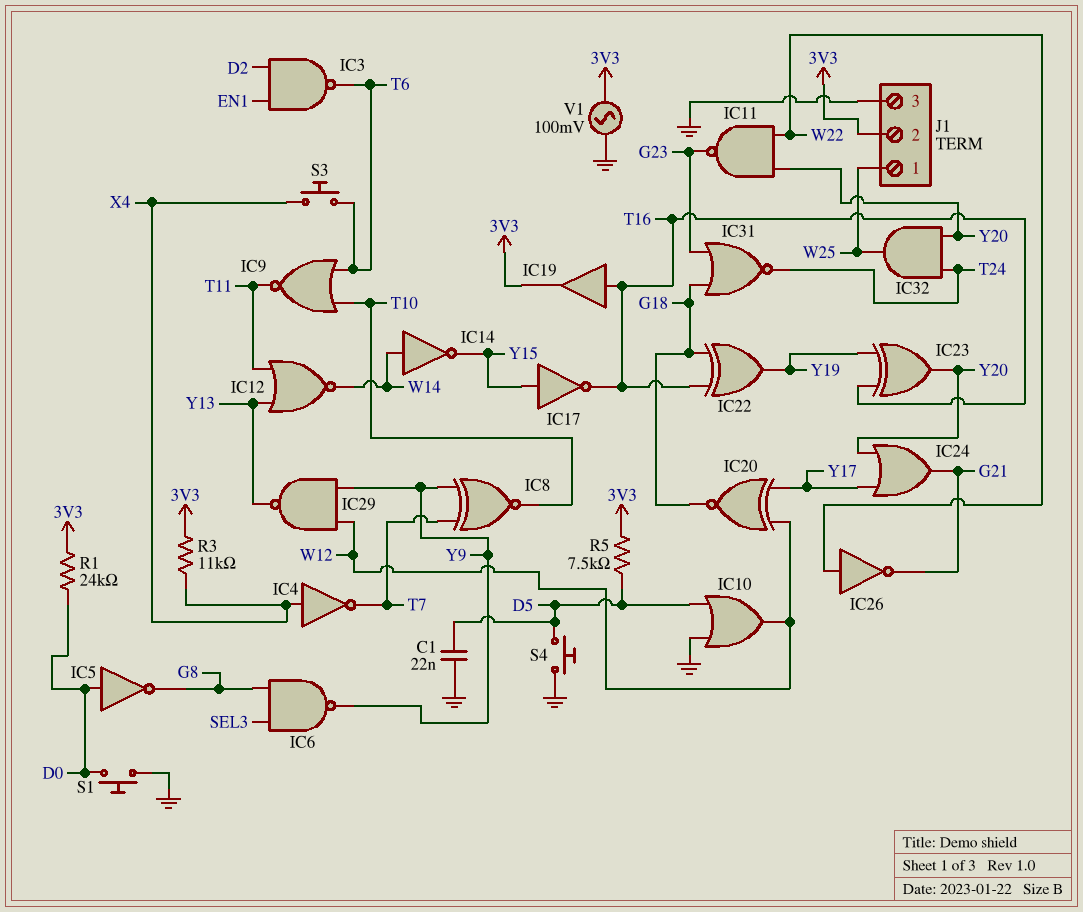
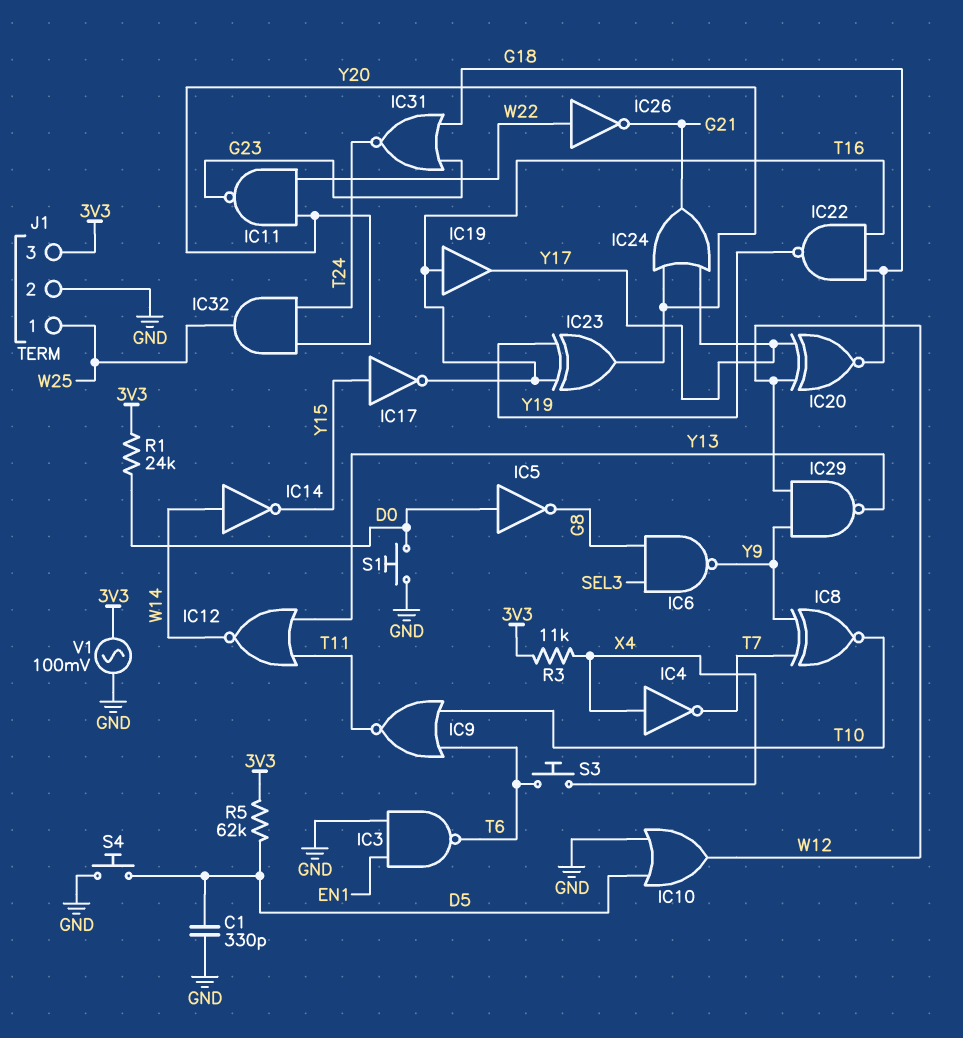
C1: 22nF (D5, GND) -> 330pF (D5, GND)
IC3: NAND (in D2, in EN1, out T6) -> NAND (in EN1, in GND, out T6)
IC19: buffer (in T16, out 3V3) -> buffer (in T16, out Y17)
IC22: XOR (in G18, in T16, out Y19) -> NAND (in G18, in T16, out Y19)
J1 pin 2: 3V3 -> GND
J1 pin 3: GND -> 3V3
R5: 7.5k (3V3, D5) -> 62k (3V3, D5)

